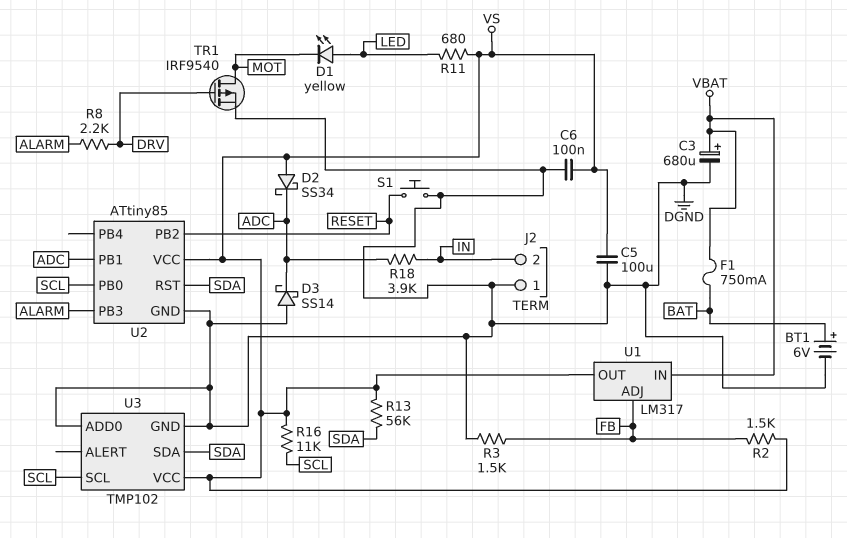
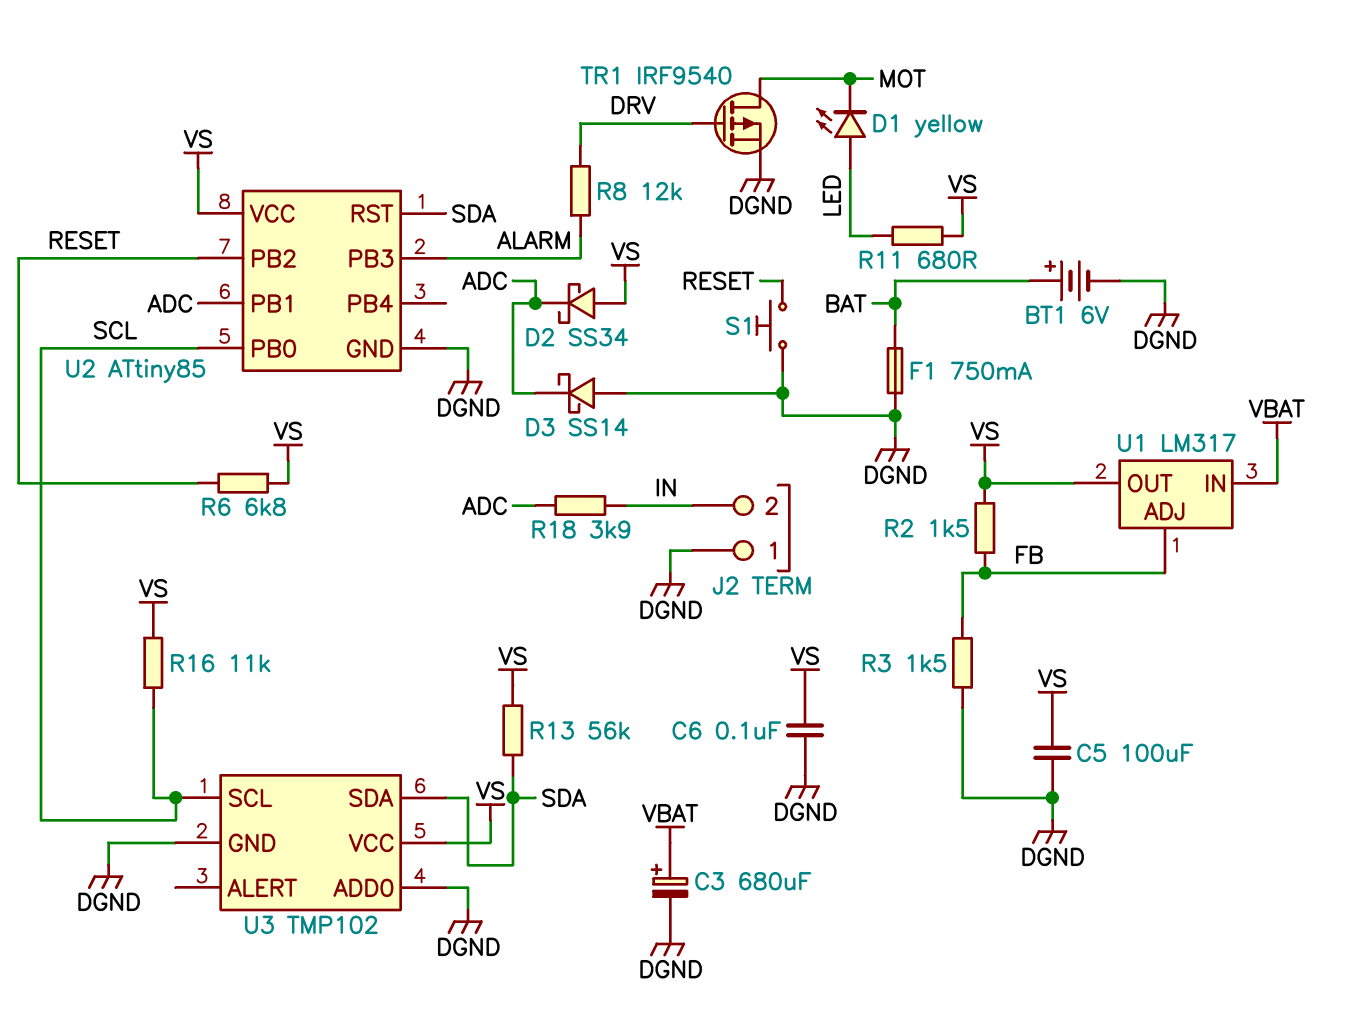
F1: 750mA (BAT, VBAT) -> 750mA (BAT, DGND)
R6: none -> 6.8k (RESET, VS)
R8: 2.2k (ALARM, DRV) -> 12k (ALARM, DRV)

